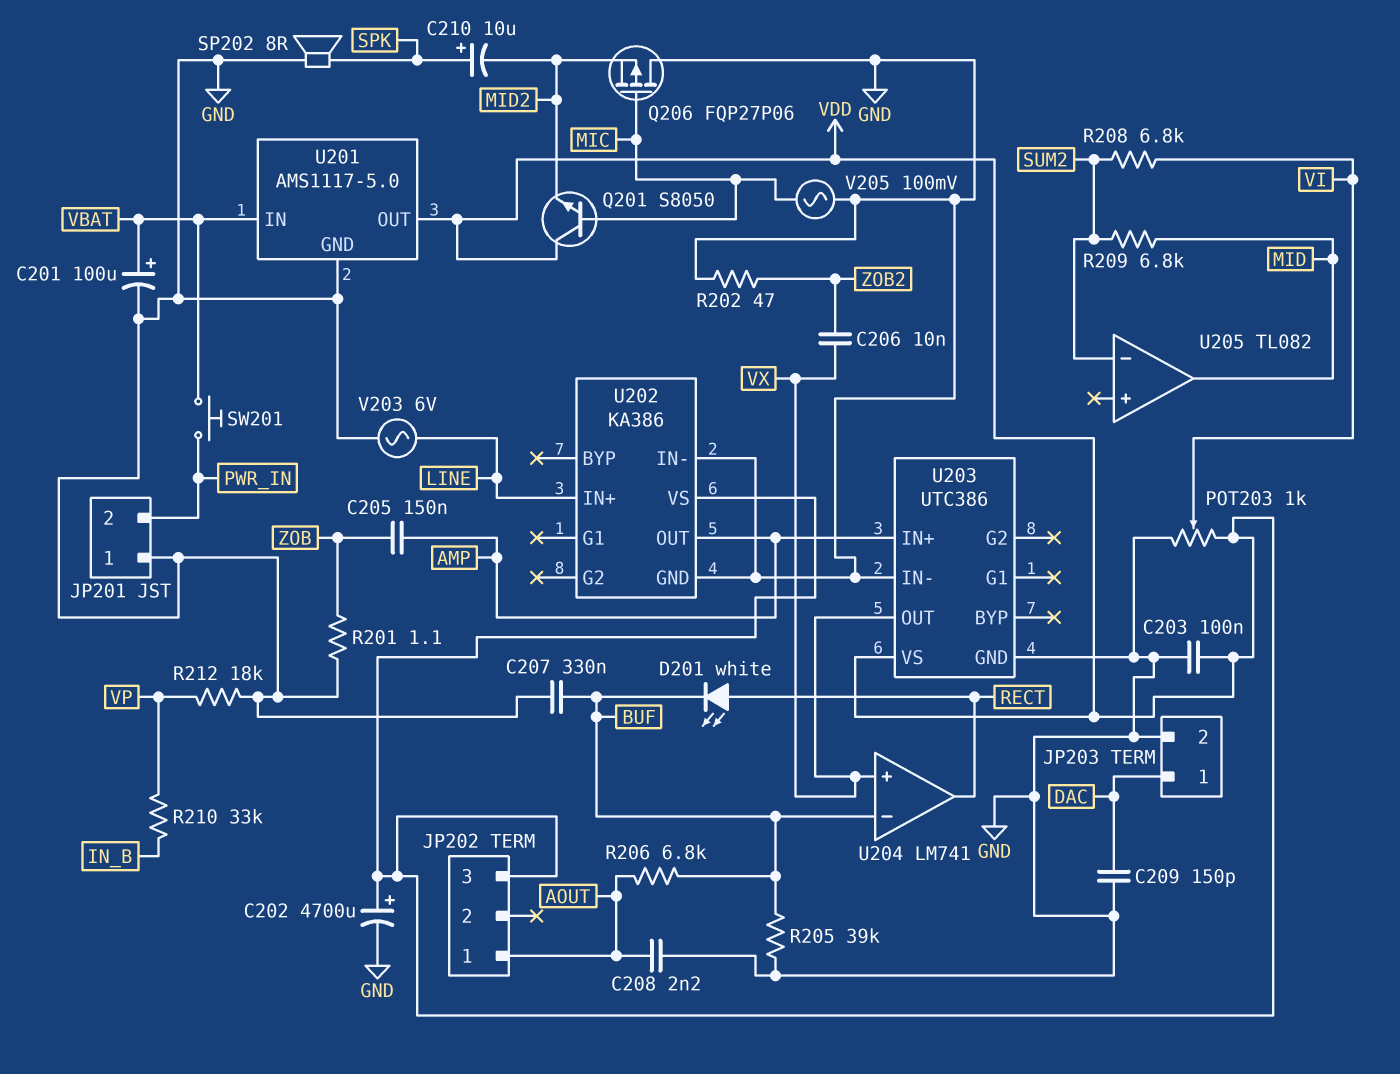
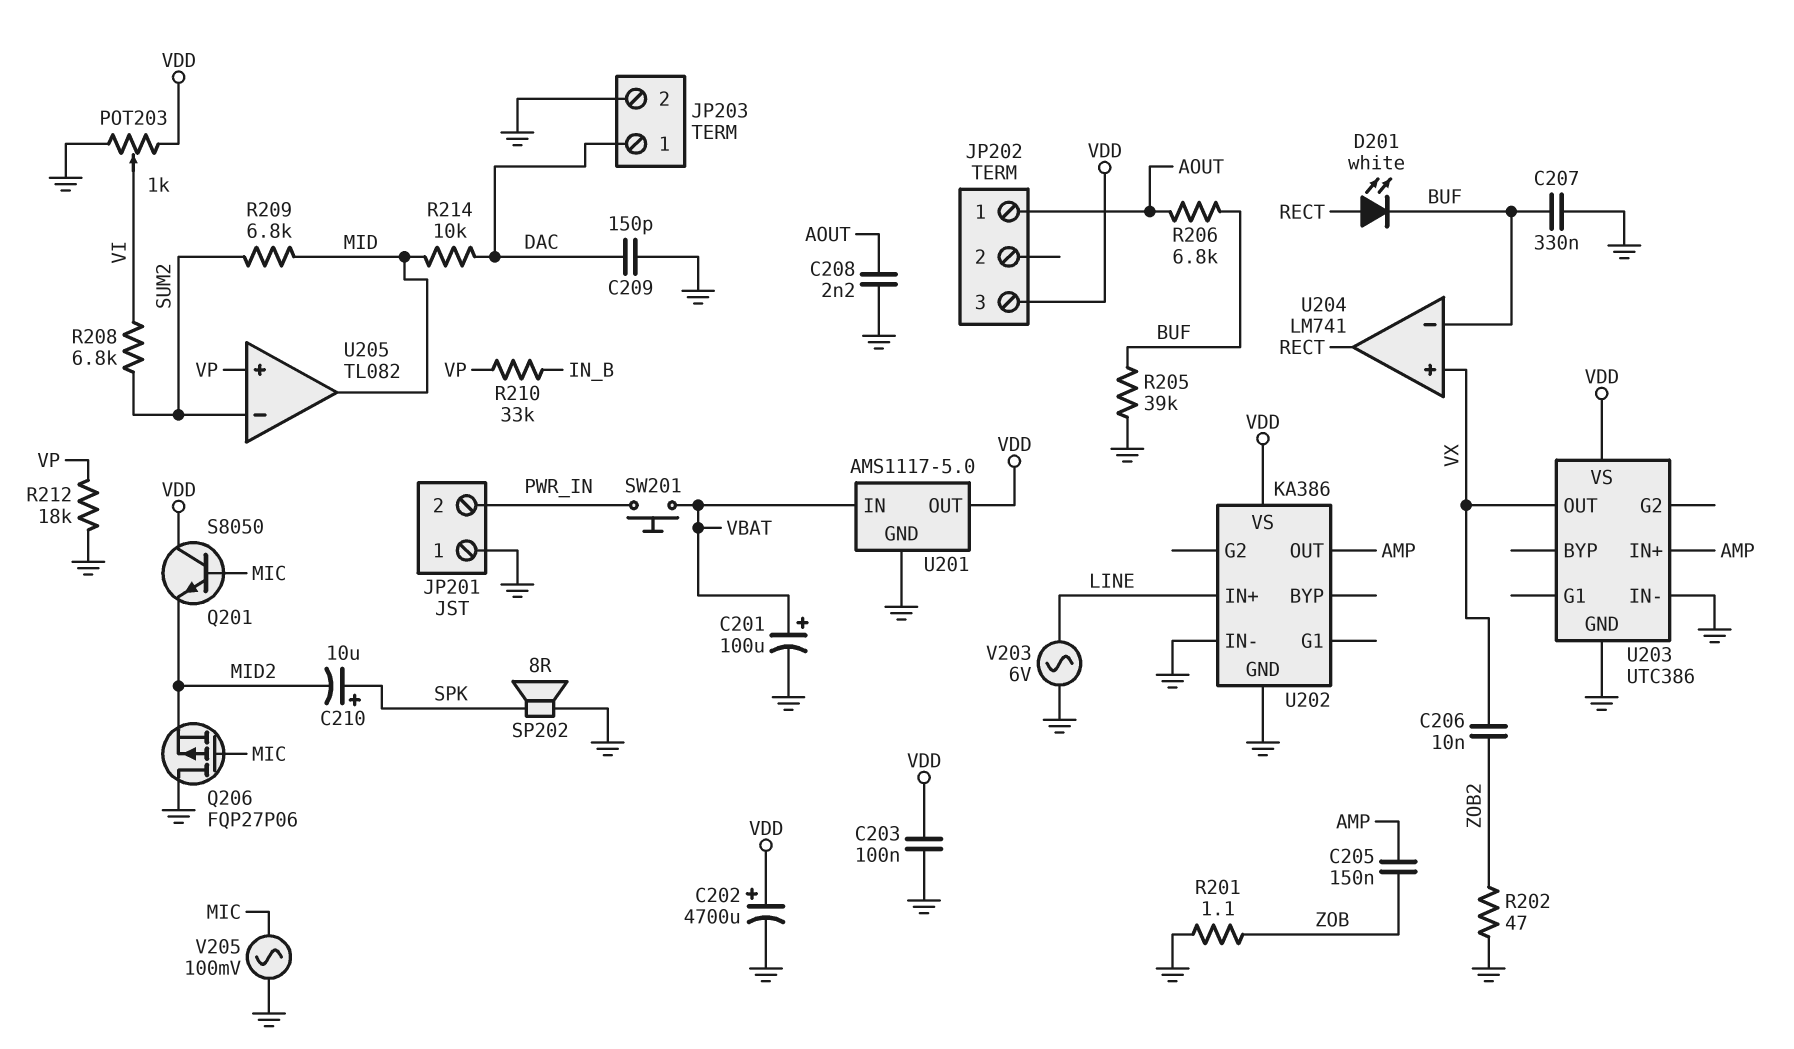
R214: none -> 10k (DAC, MID)
U205 pin in+: none -> VP

